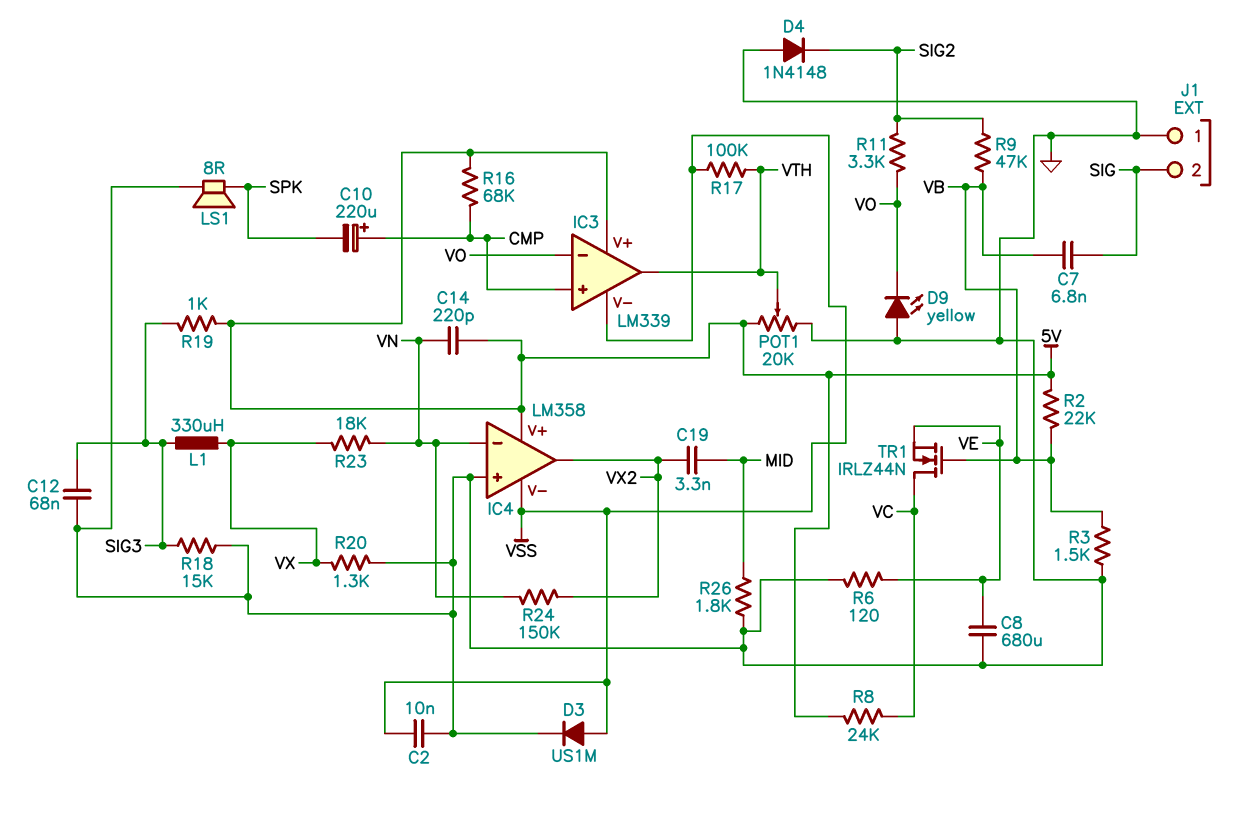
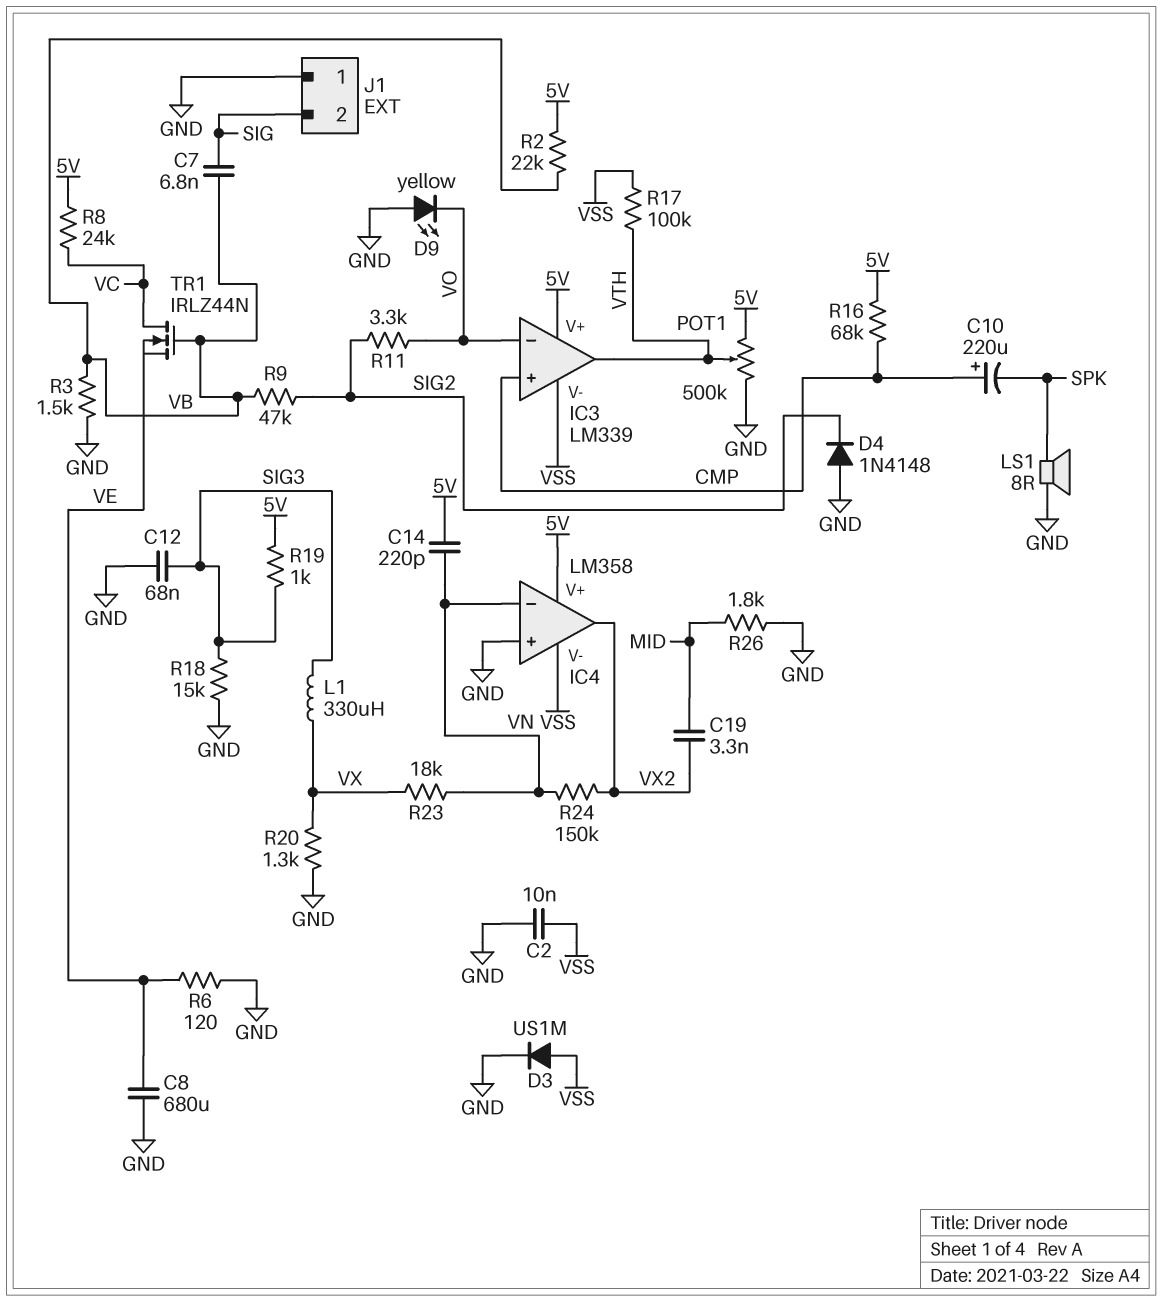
POT1: 20k (5V, GND, wiper VTH) -> 500k (5V, GND, wiper VTH)

